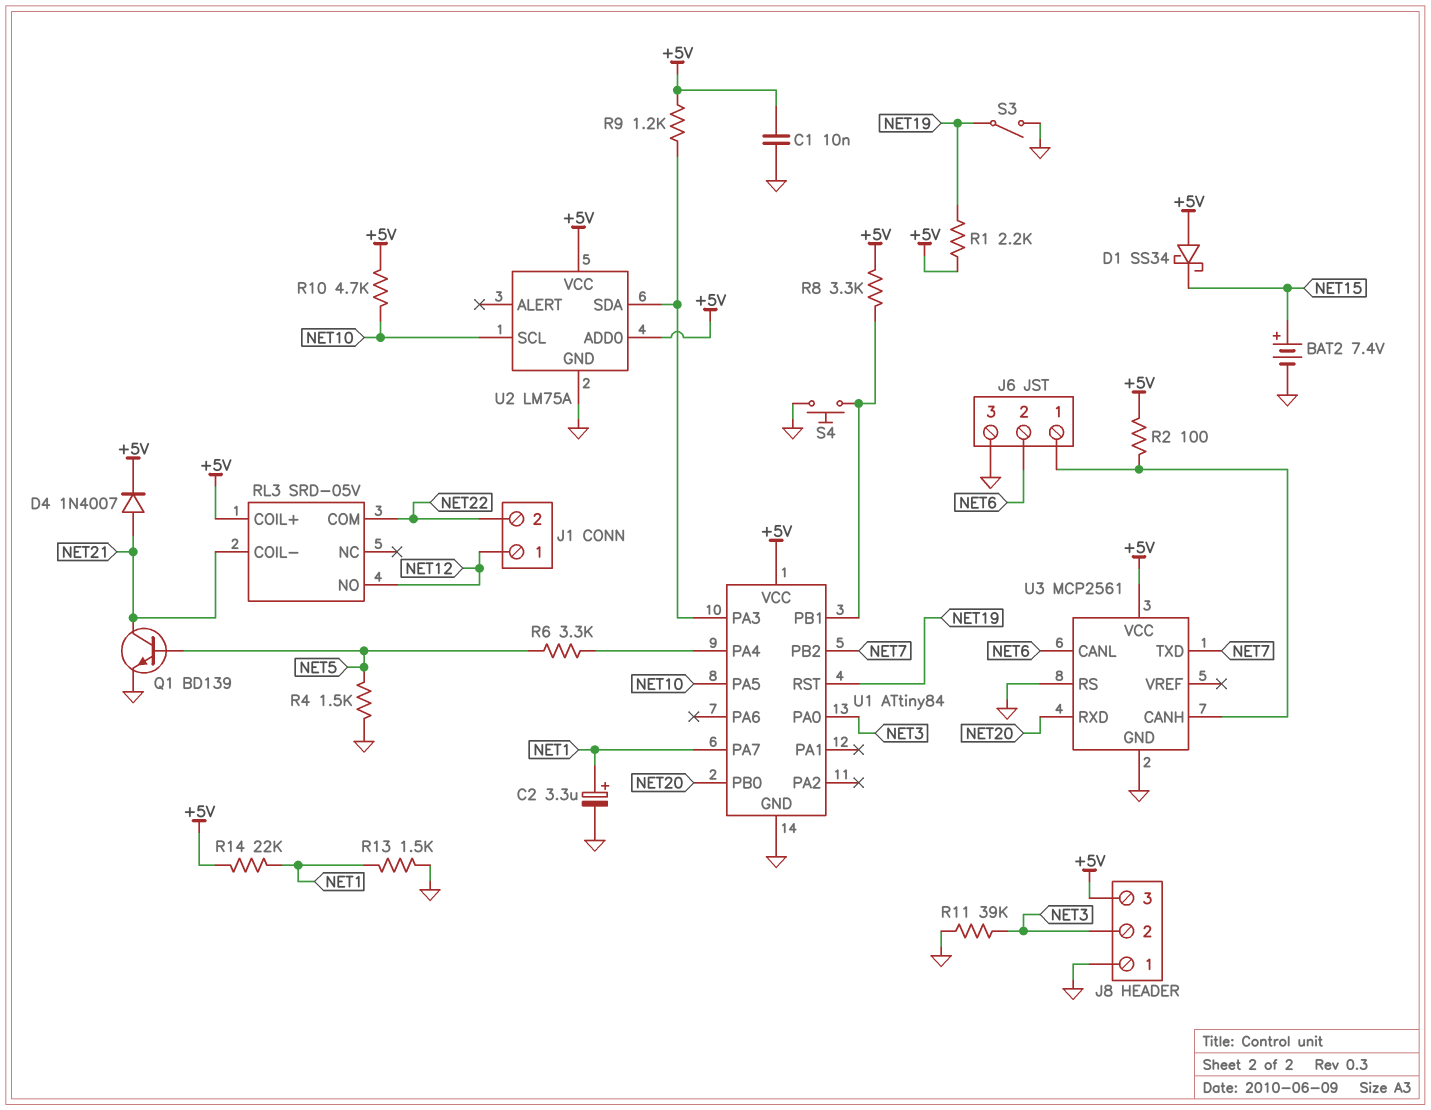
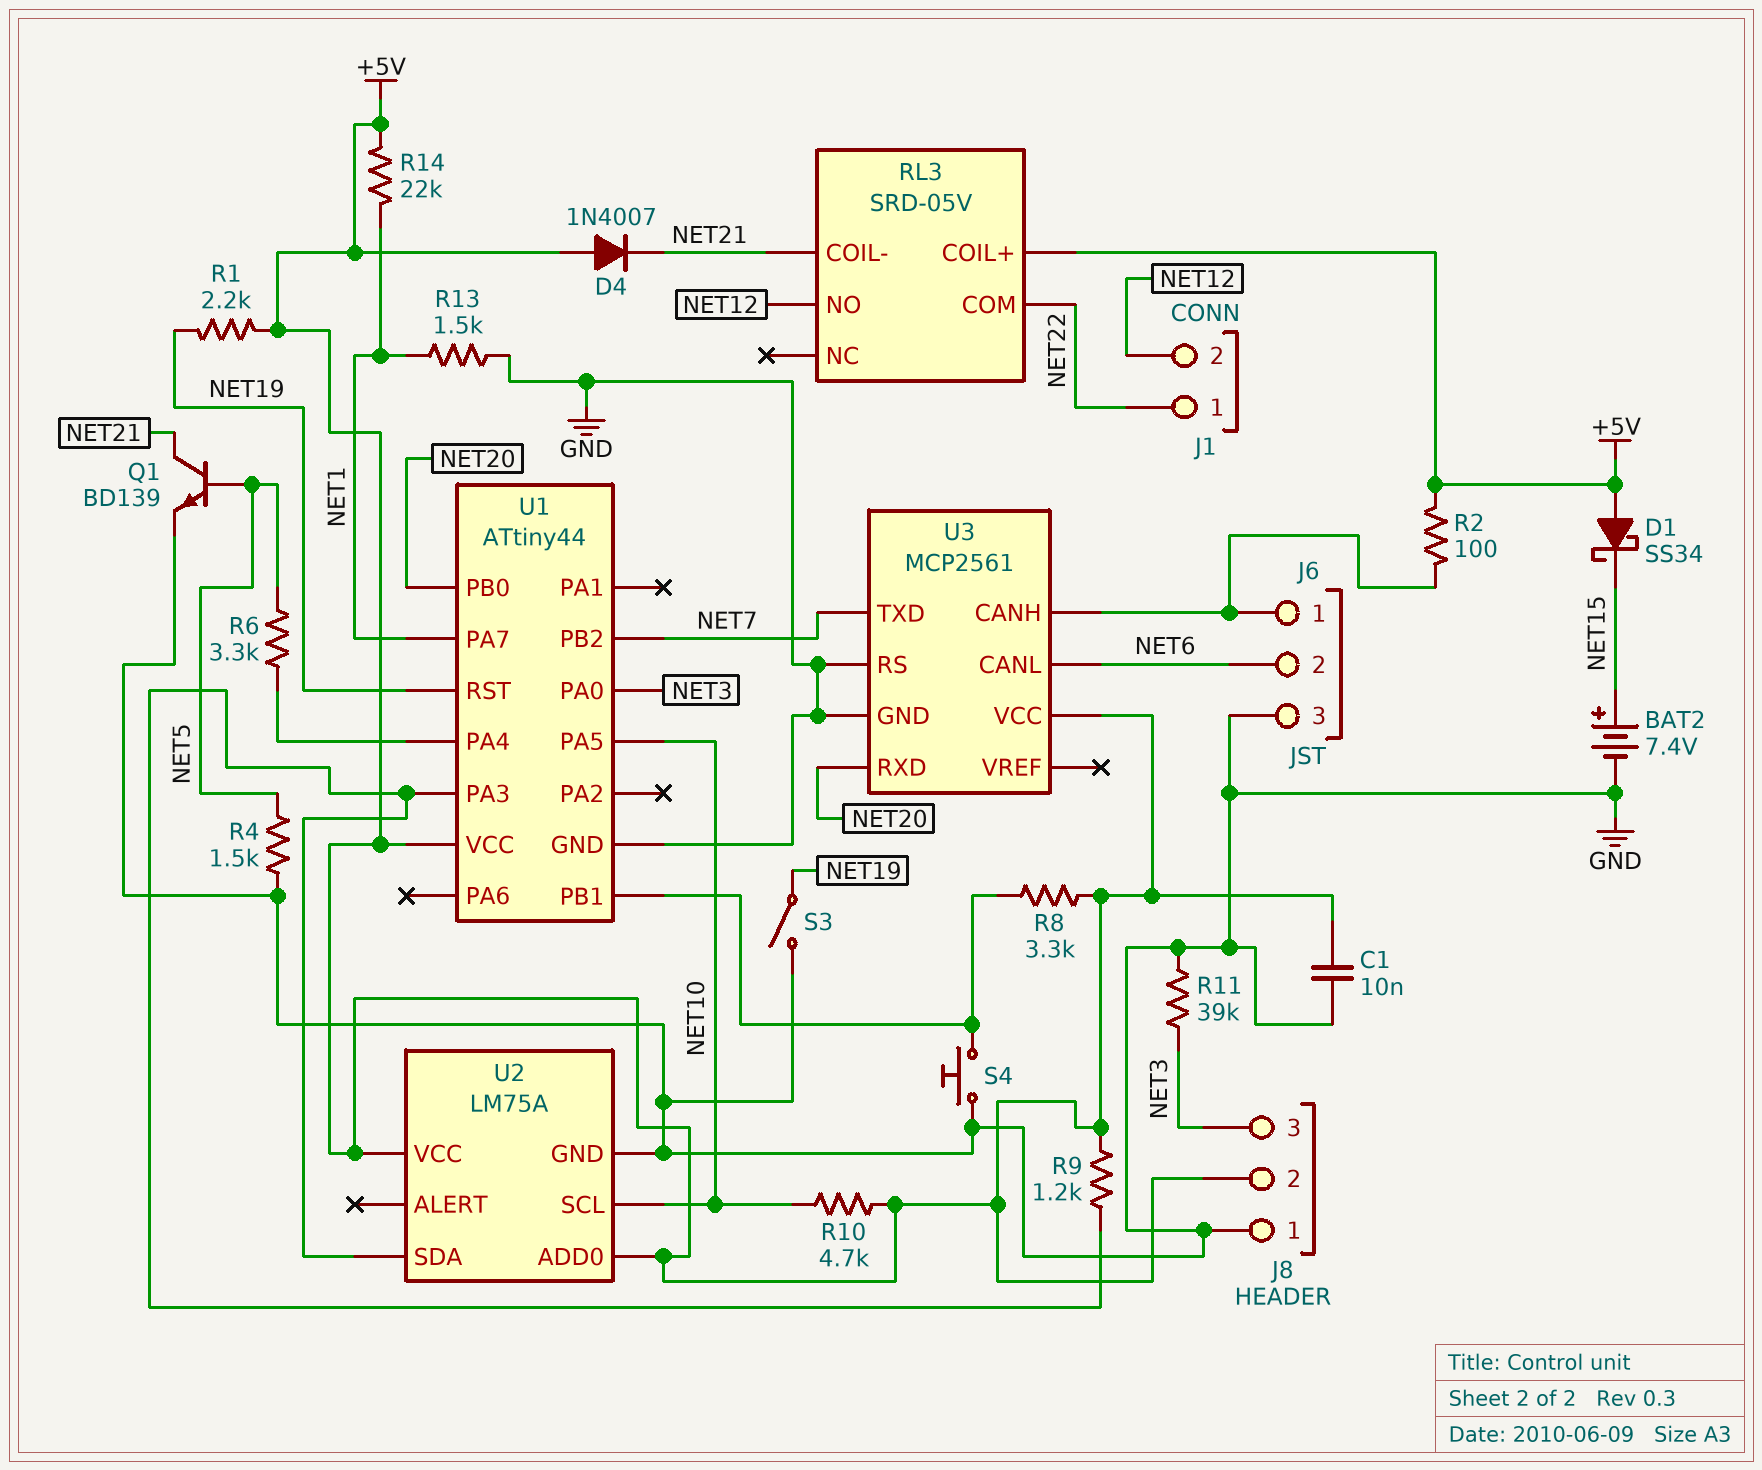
C2: 3.3uF (plus NET1, minus GND) -> none
D4: diode 1N4007 (A NET21, K +5V) -> diode 1N4007 (A +5V, K NET21)
J1 pin 1: NET12 -> NET22
J1 pin 2: NET22 -> NET12
J8 pin 2: NET3 -> +5V
J8 pin 3: +5V -> NET3
U1: ATtiny84 -> ATtiny44

